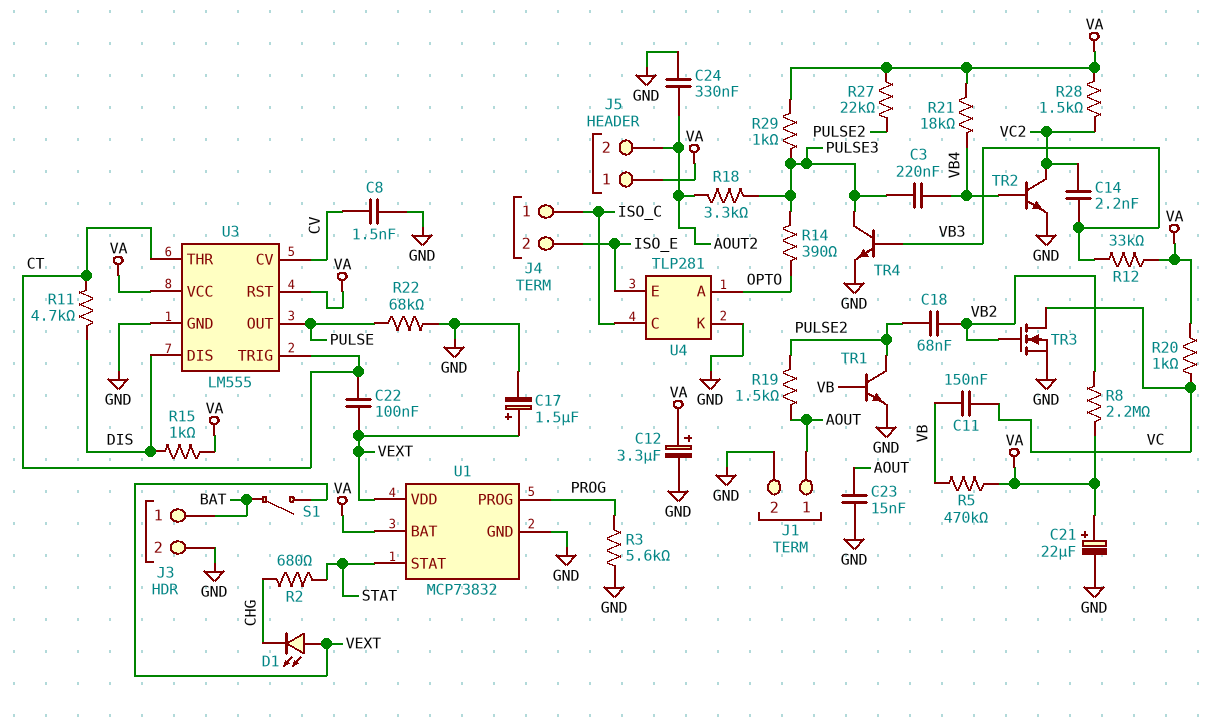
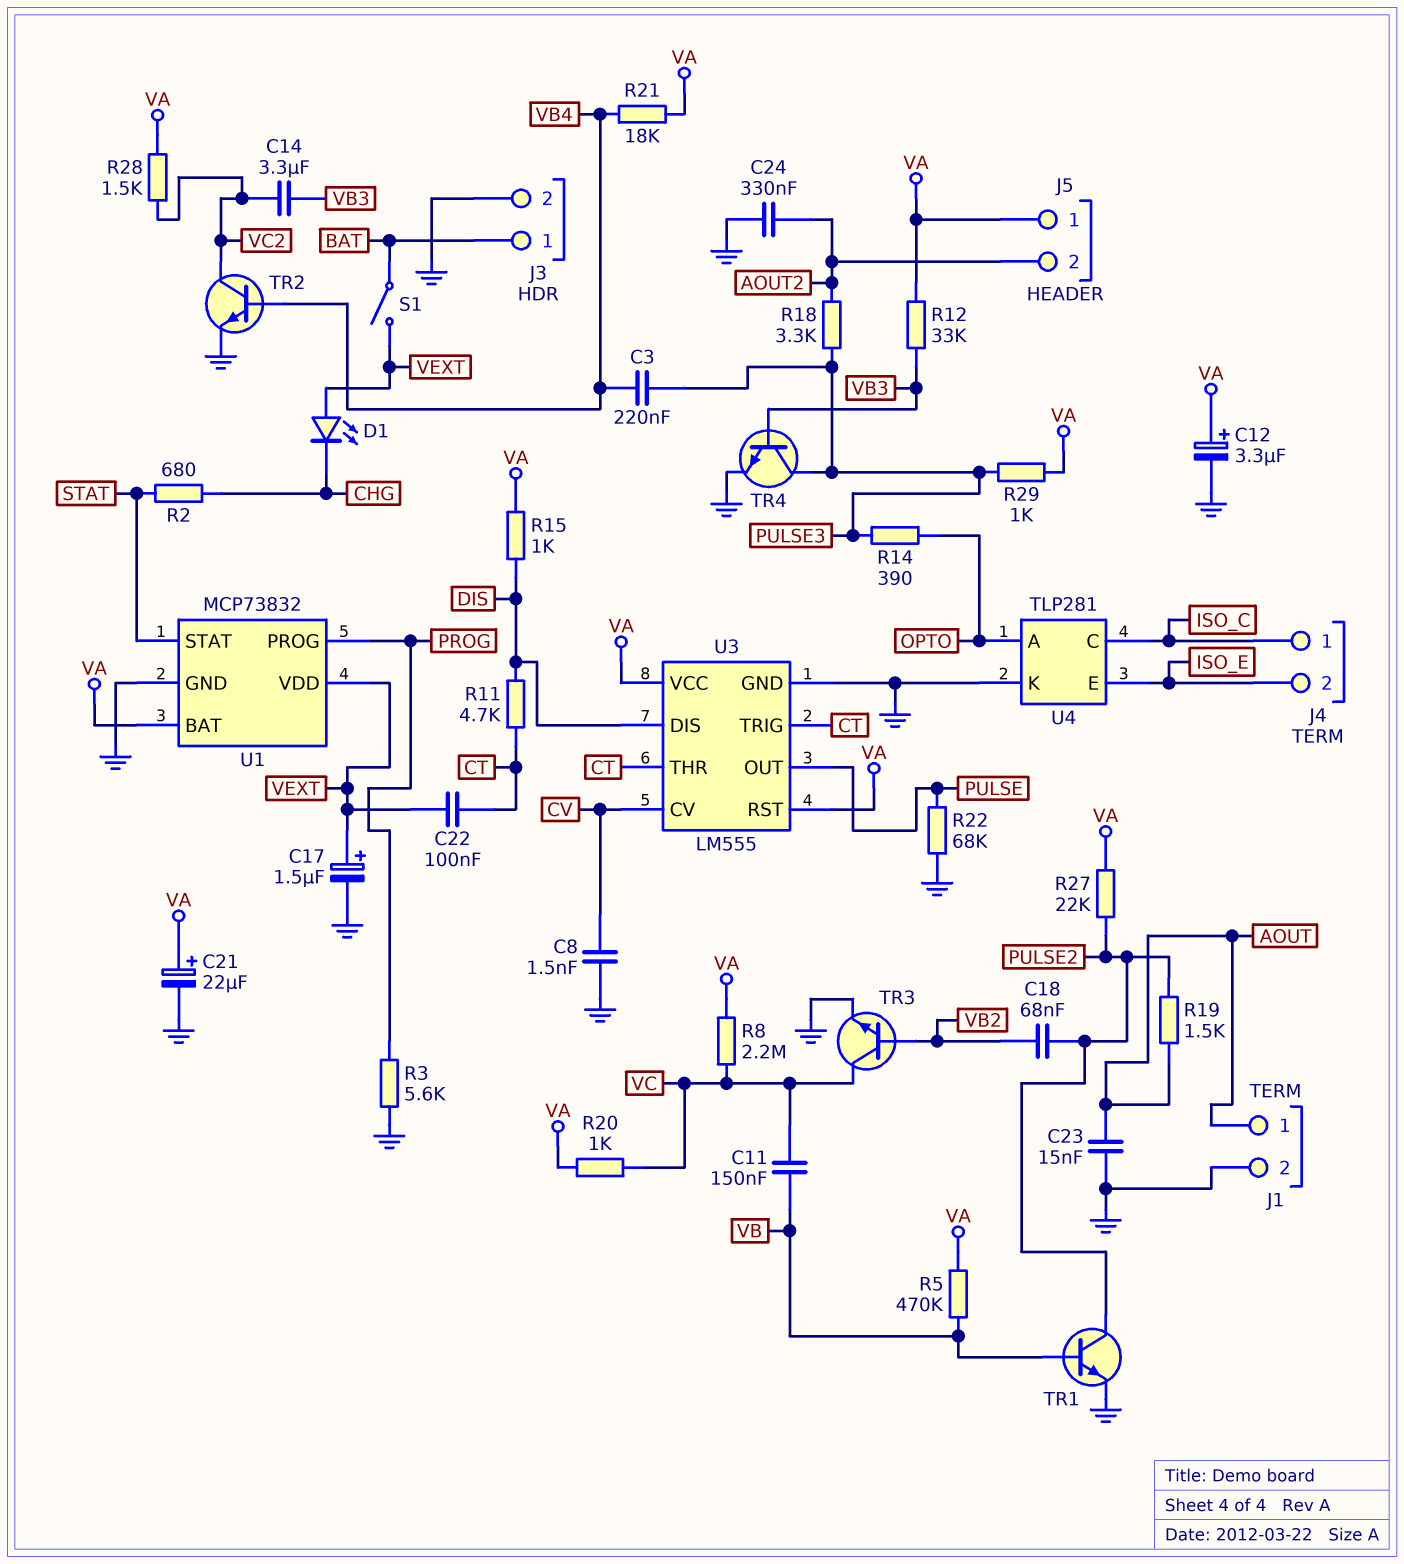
C14: 2.2nF (VB3, VC2) -> 3.3uF (VB3, VC2)
R8: 2.2M (VA, VB2) -> 2.2M (VA, VC)
TR3: NMOS (G VB2, D VC, S GND) -> NPN (B VB2, C VC, E GND)

